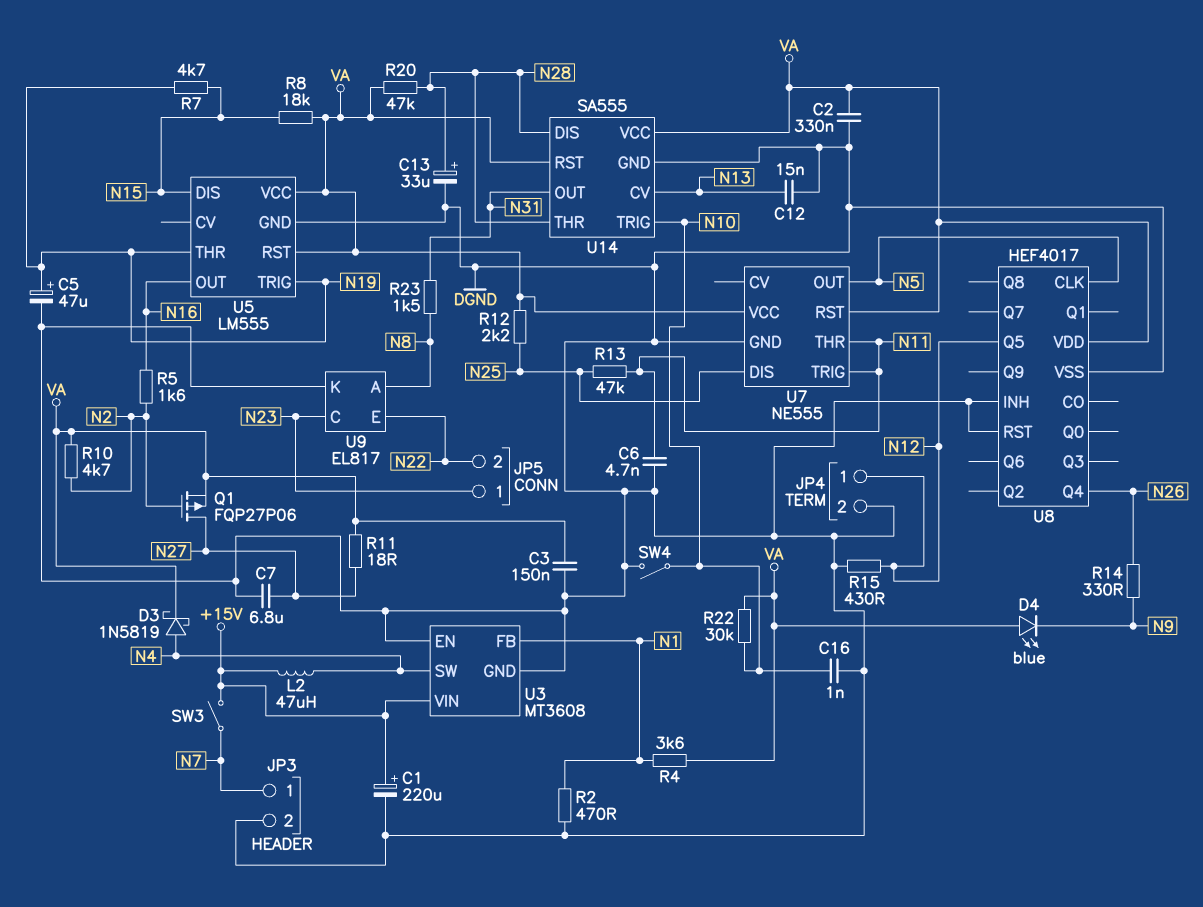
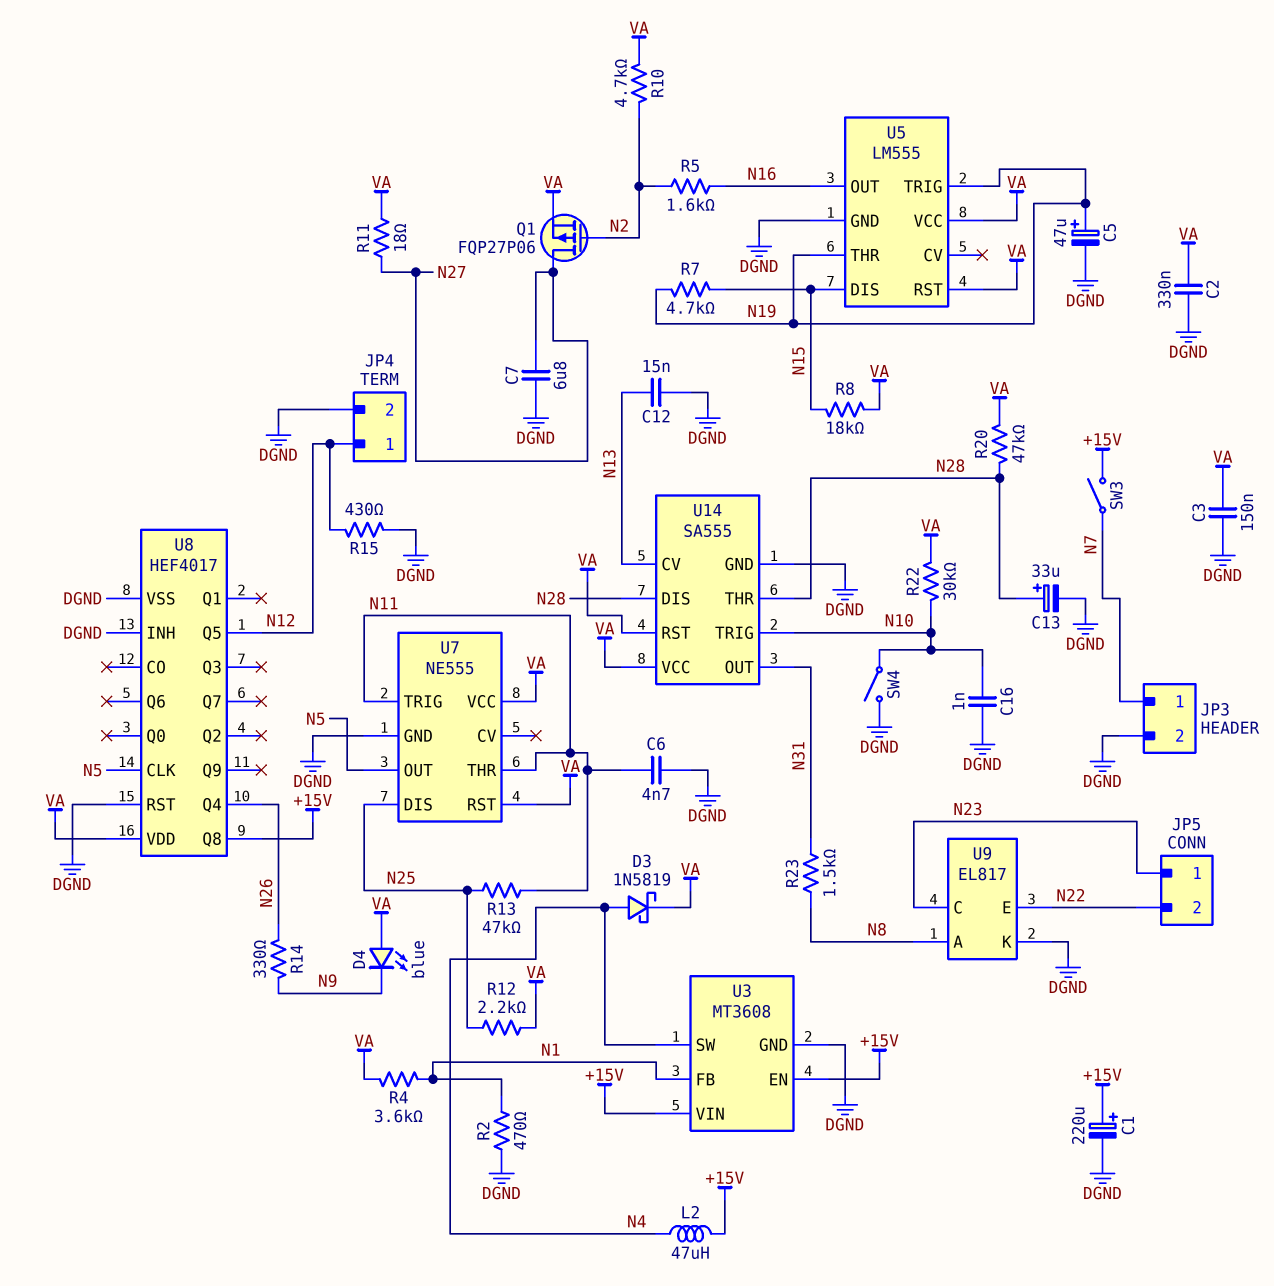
U3 pin EN: DGND -> +15V
U8 pin Q8: none -> +15V

